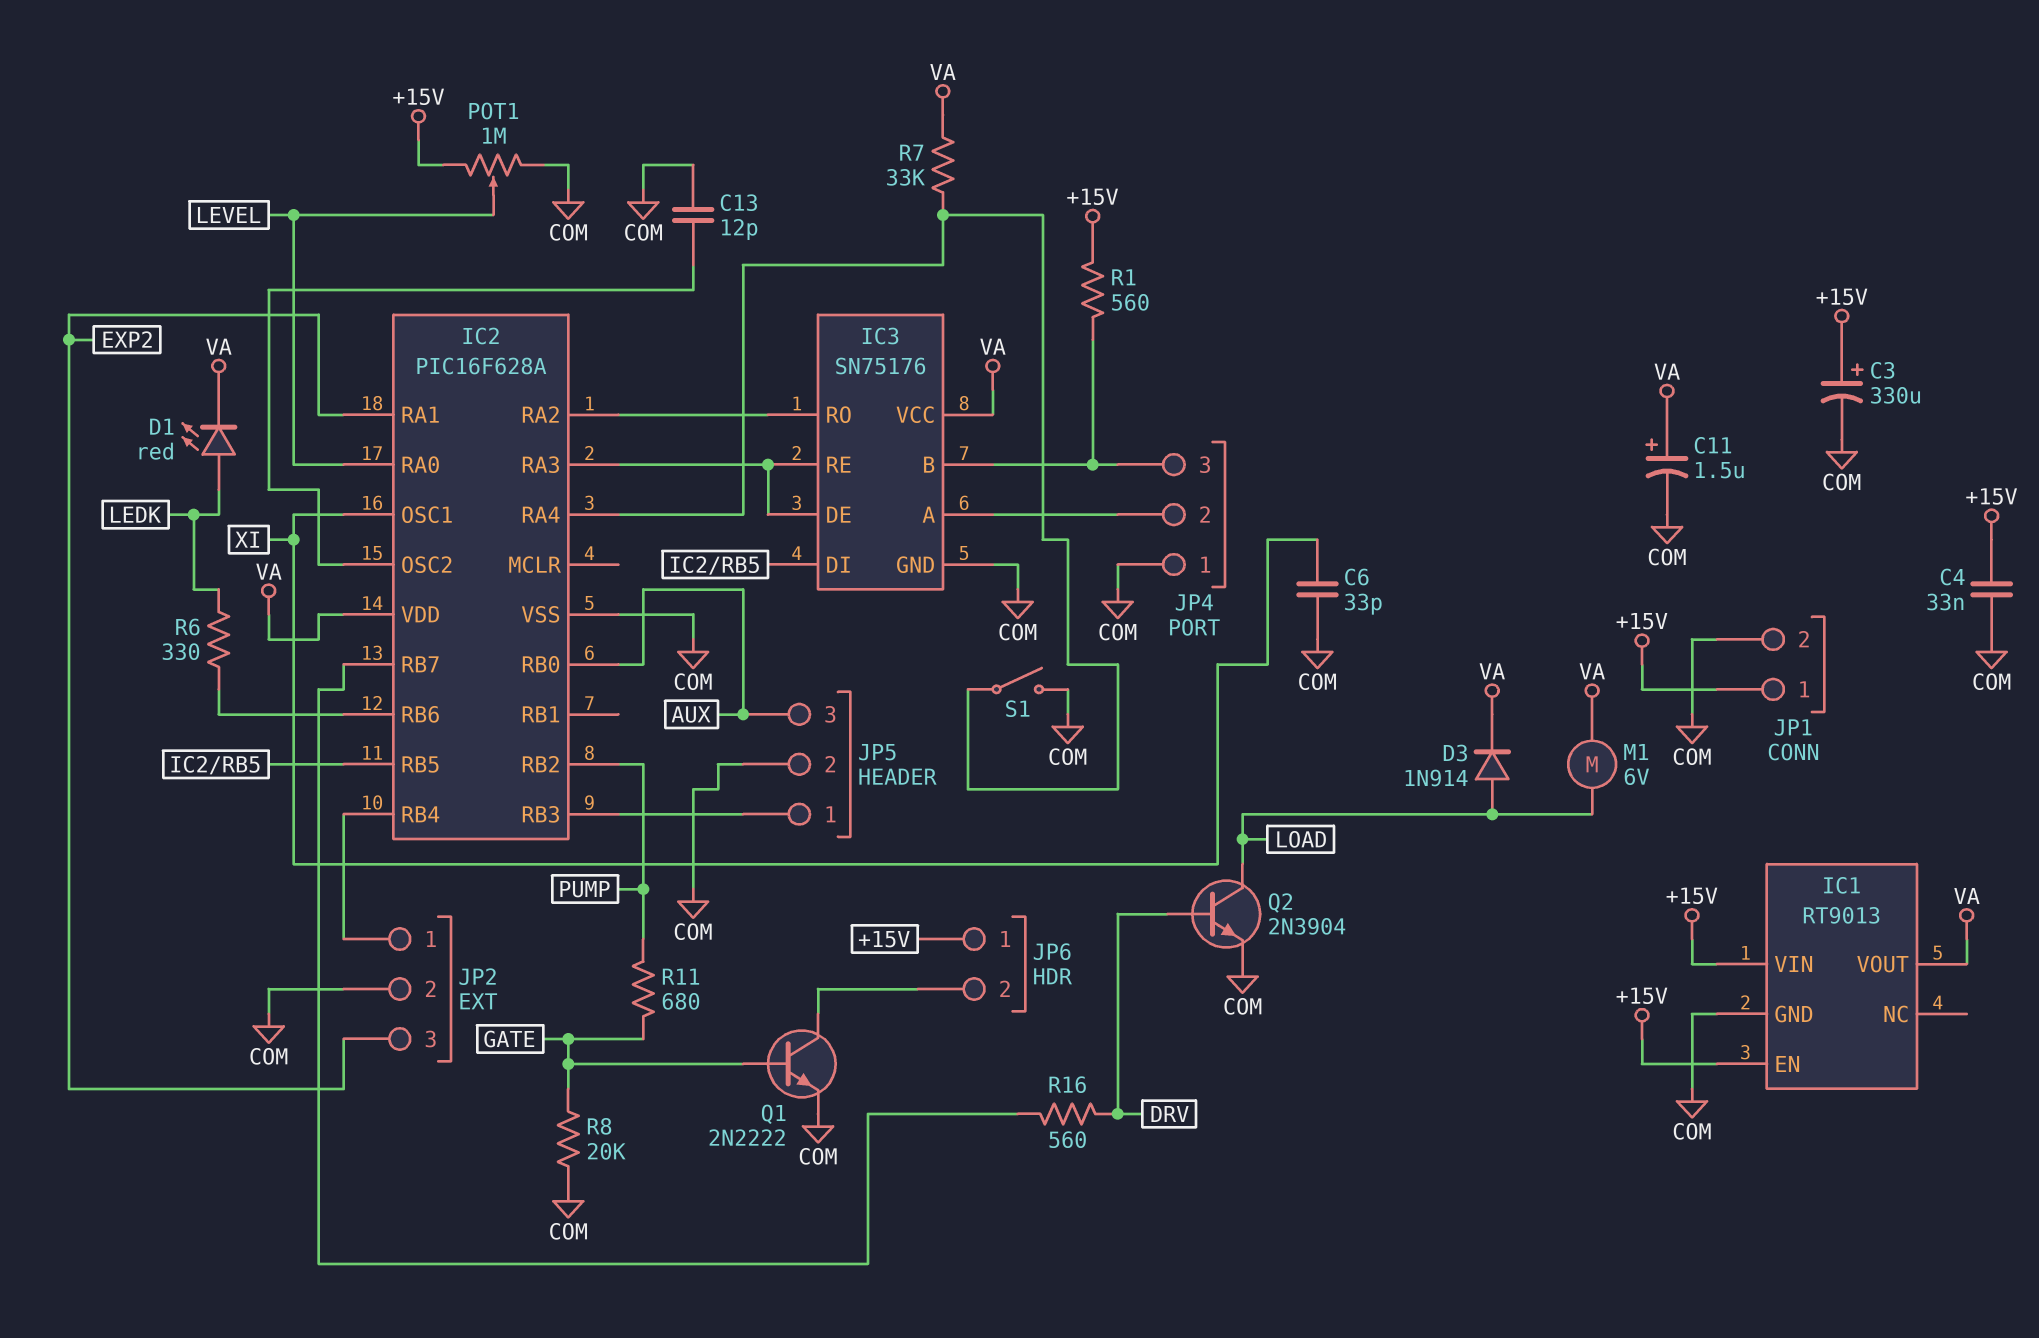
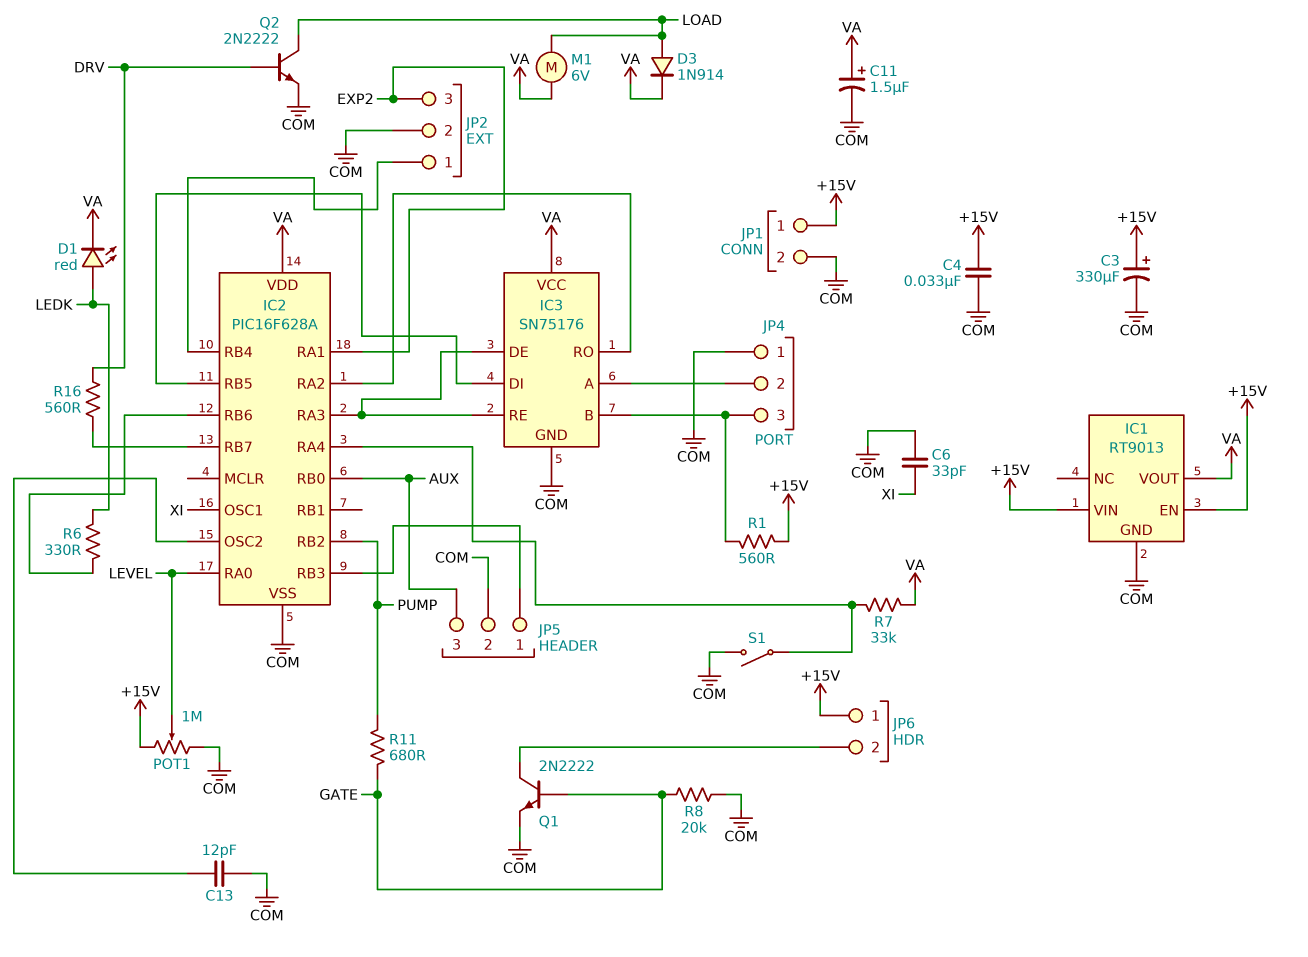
Q2: NPN 2N3904 (B DRV, C LOAD, E COM) -> NPN 2N2222 (B DRV, C LOAD, E COM)

